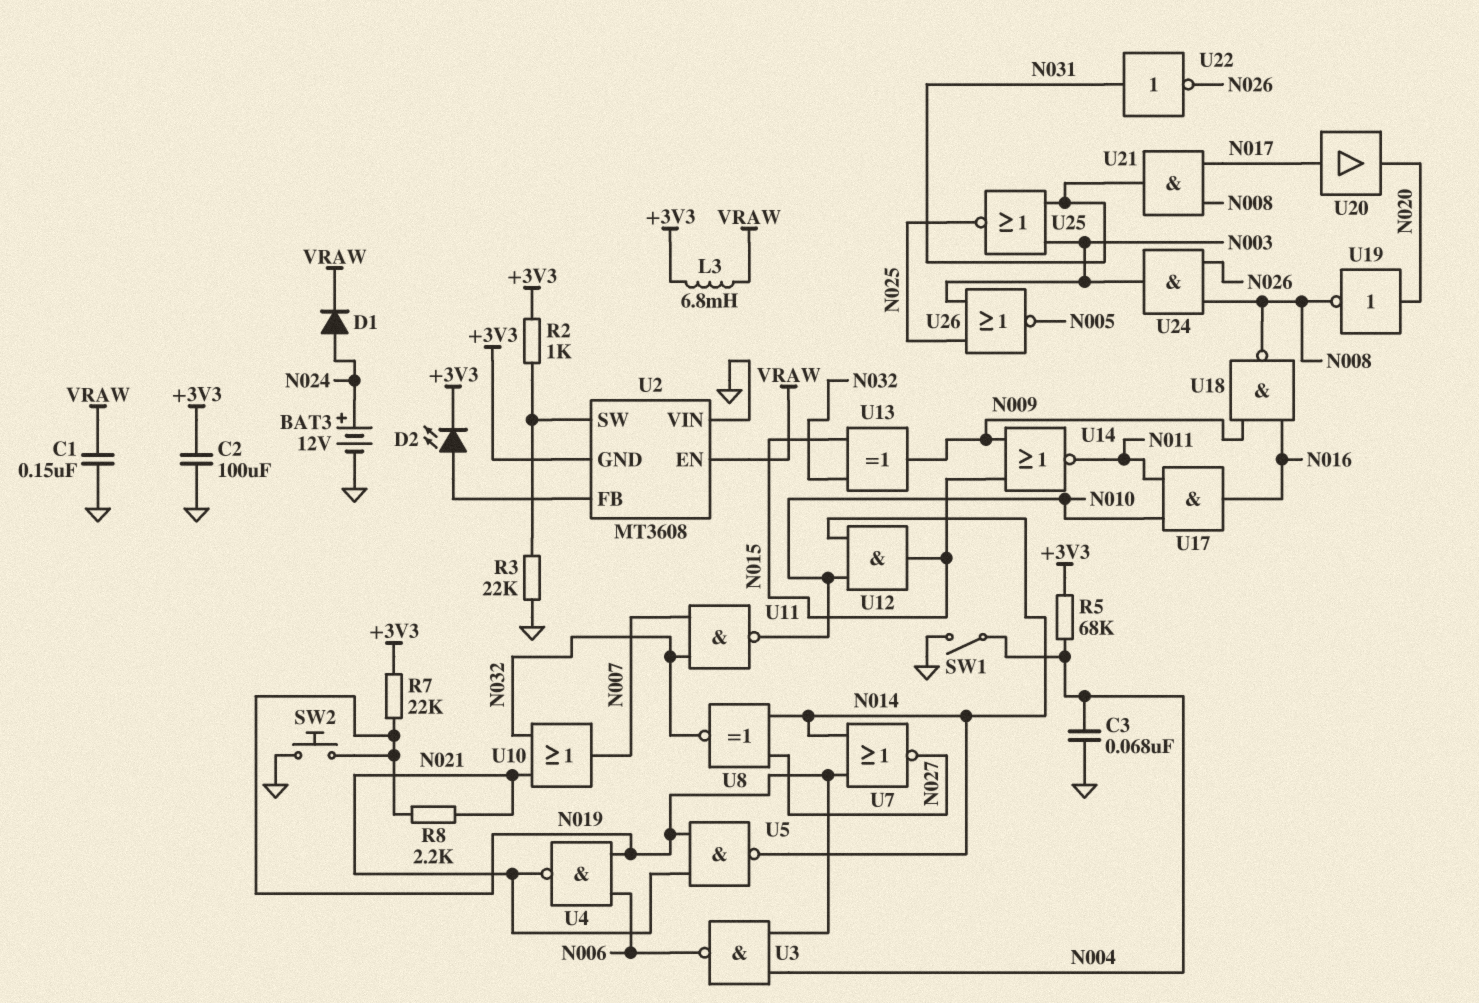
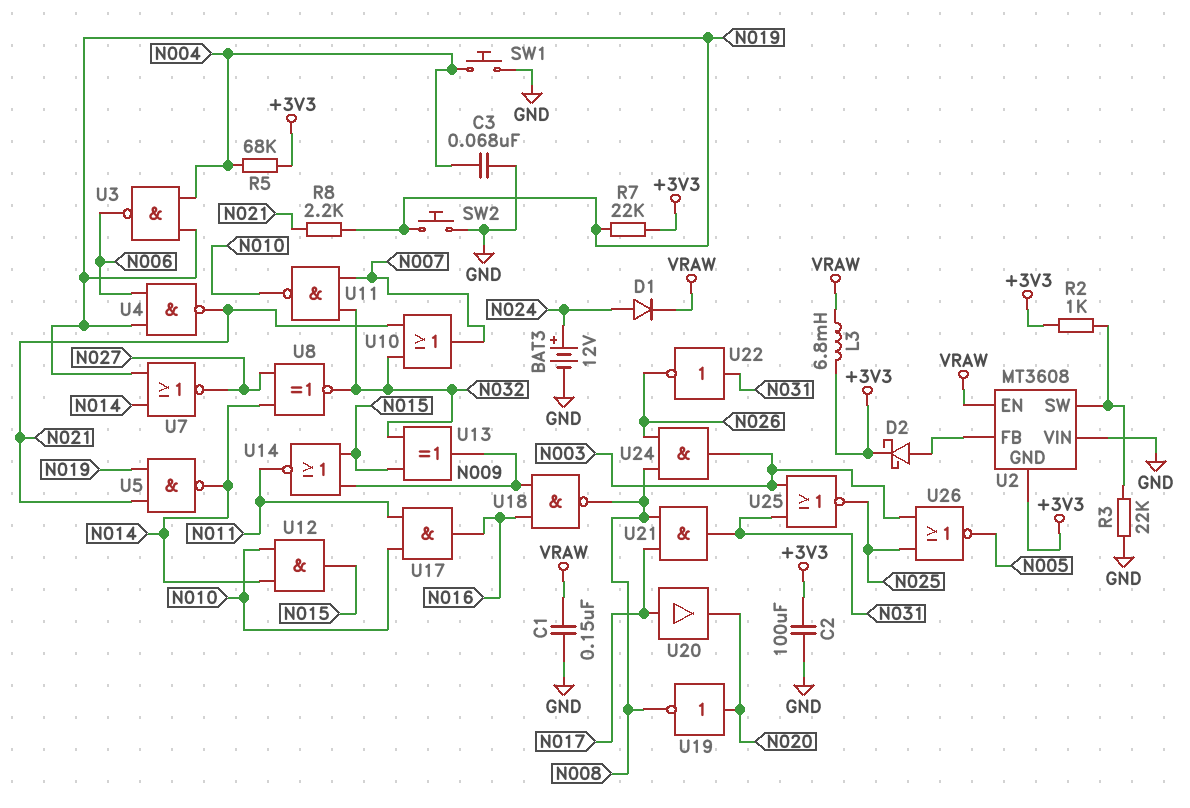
D2: LED (A U2/FB, K +3V3) -> schottky (A U2/FB, K +3V3)
SW1: switch (GND, N004) -> button (GND, N004)

